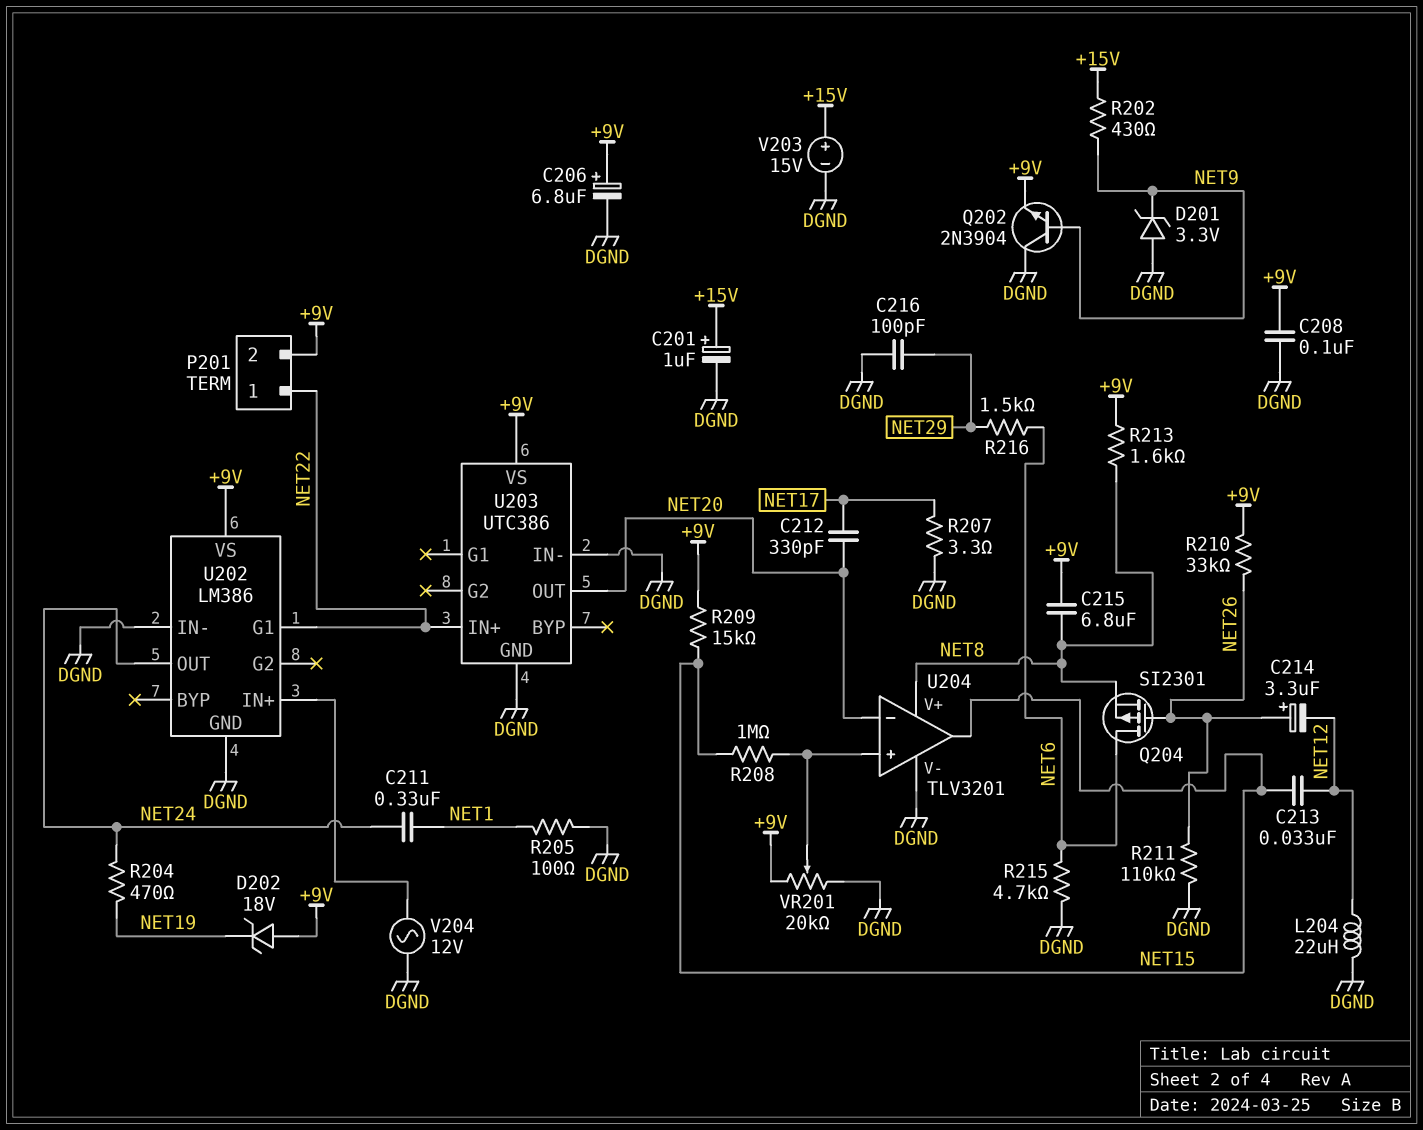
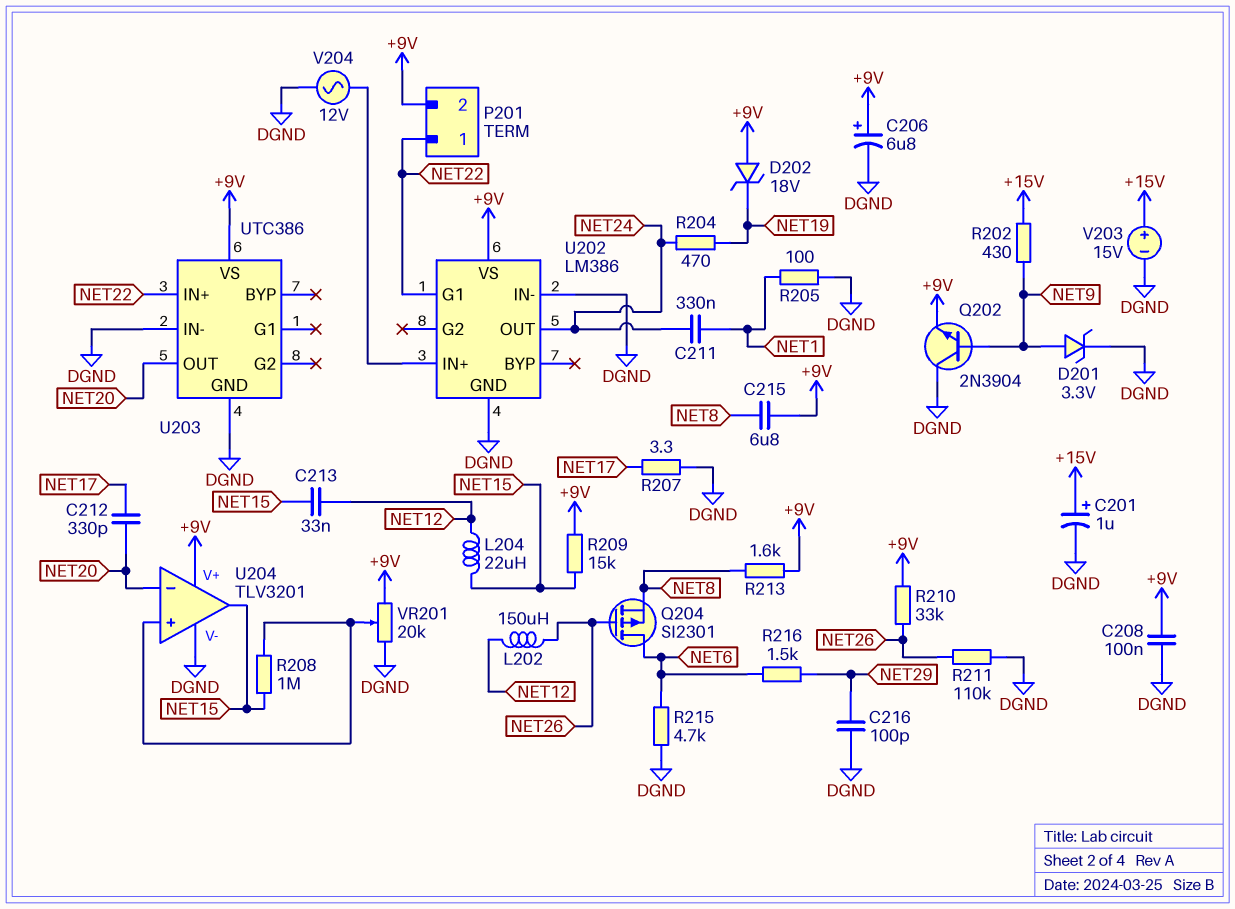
C214: 3.3uF (plus NET26, minus NET12) -> none
D201: zener 3.3V (A DGND, K NET9) -> zener 3.3V (A NET9, K DGND)
L202: none -> 150uH (NET12, NET26)
L204: 22uH (DGND, NET12) -> 22uH (NET12, NET15)
U204 pin V+: NET8 -> +9V

